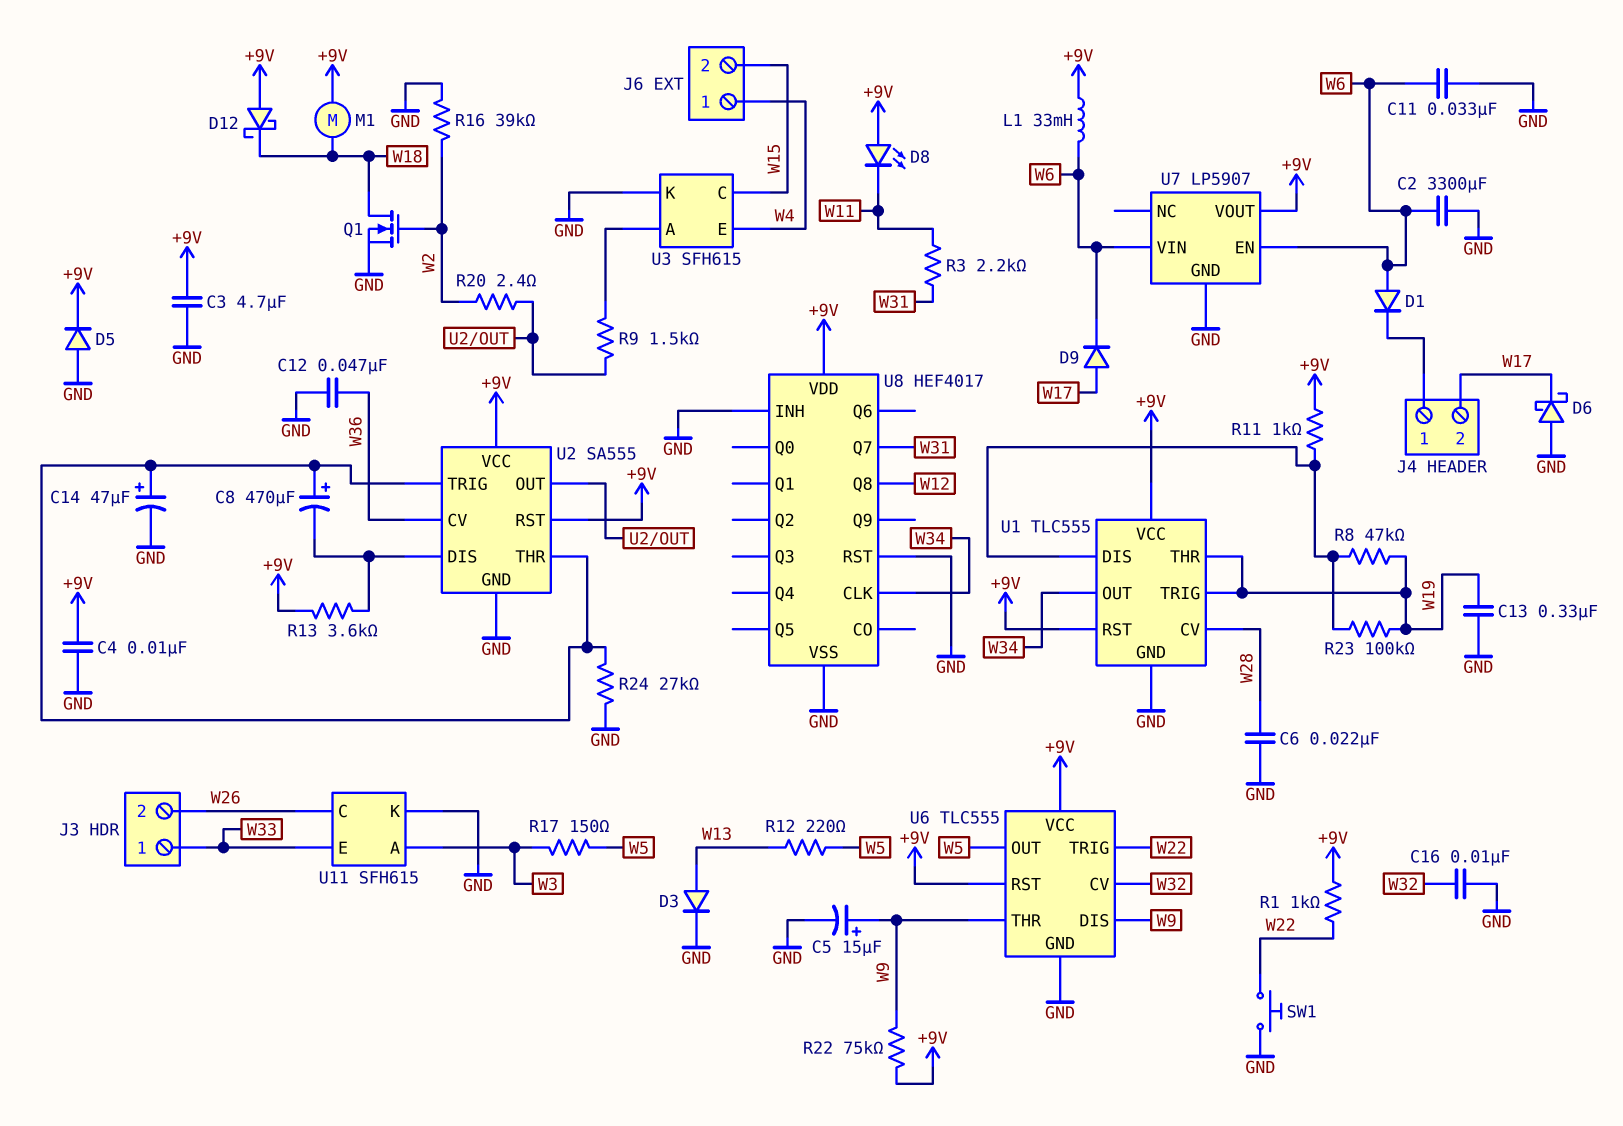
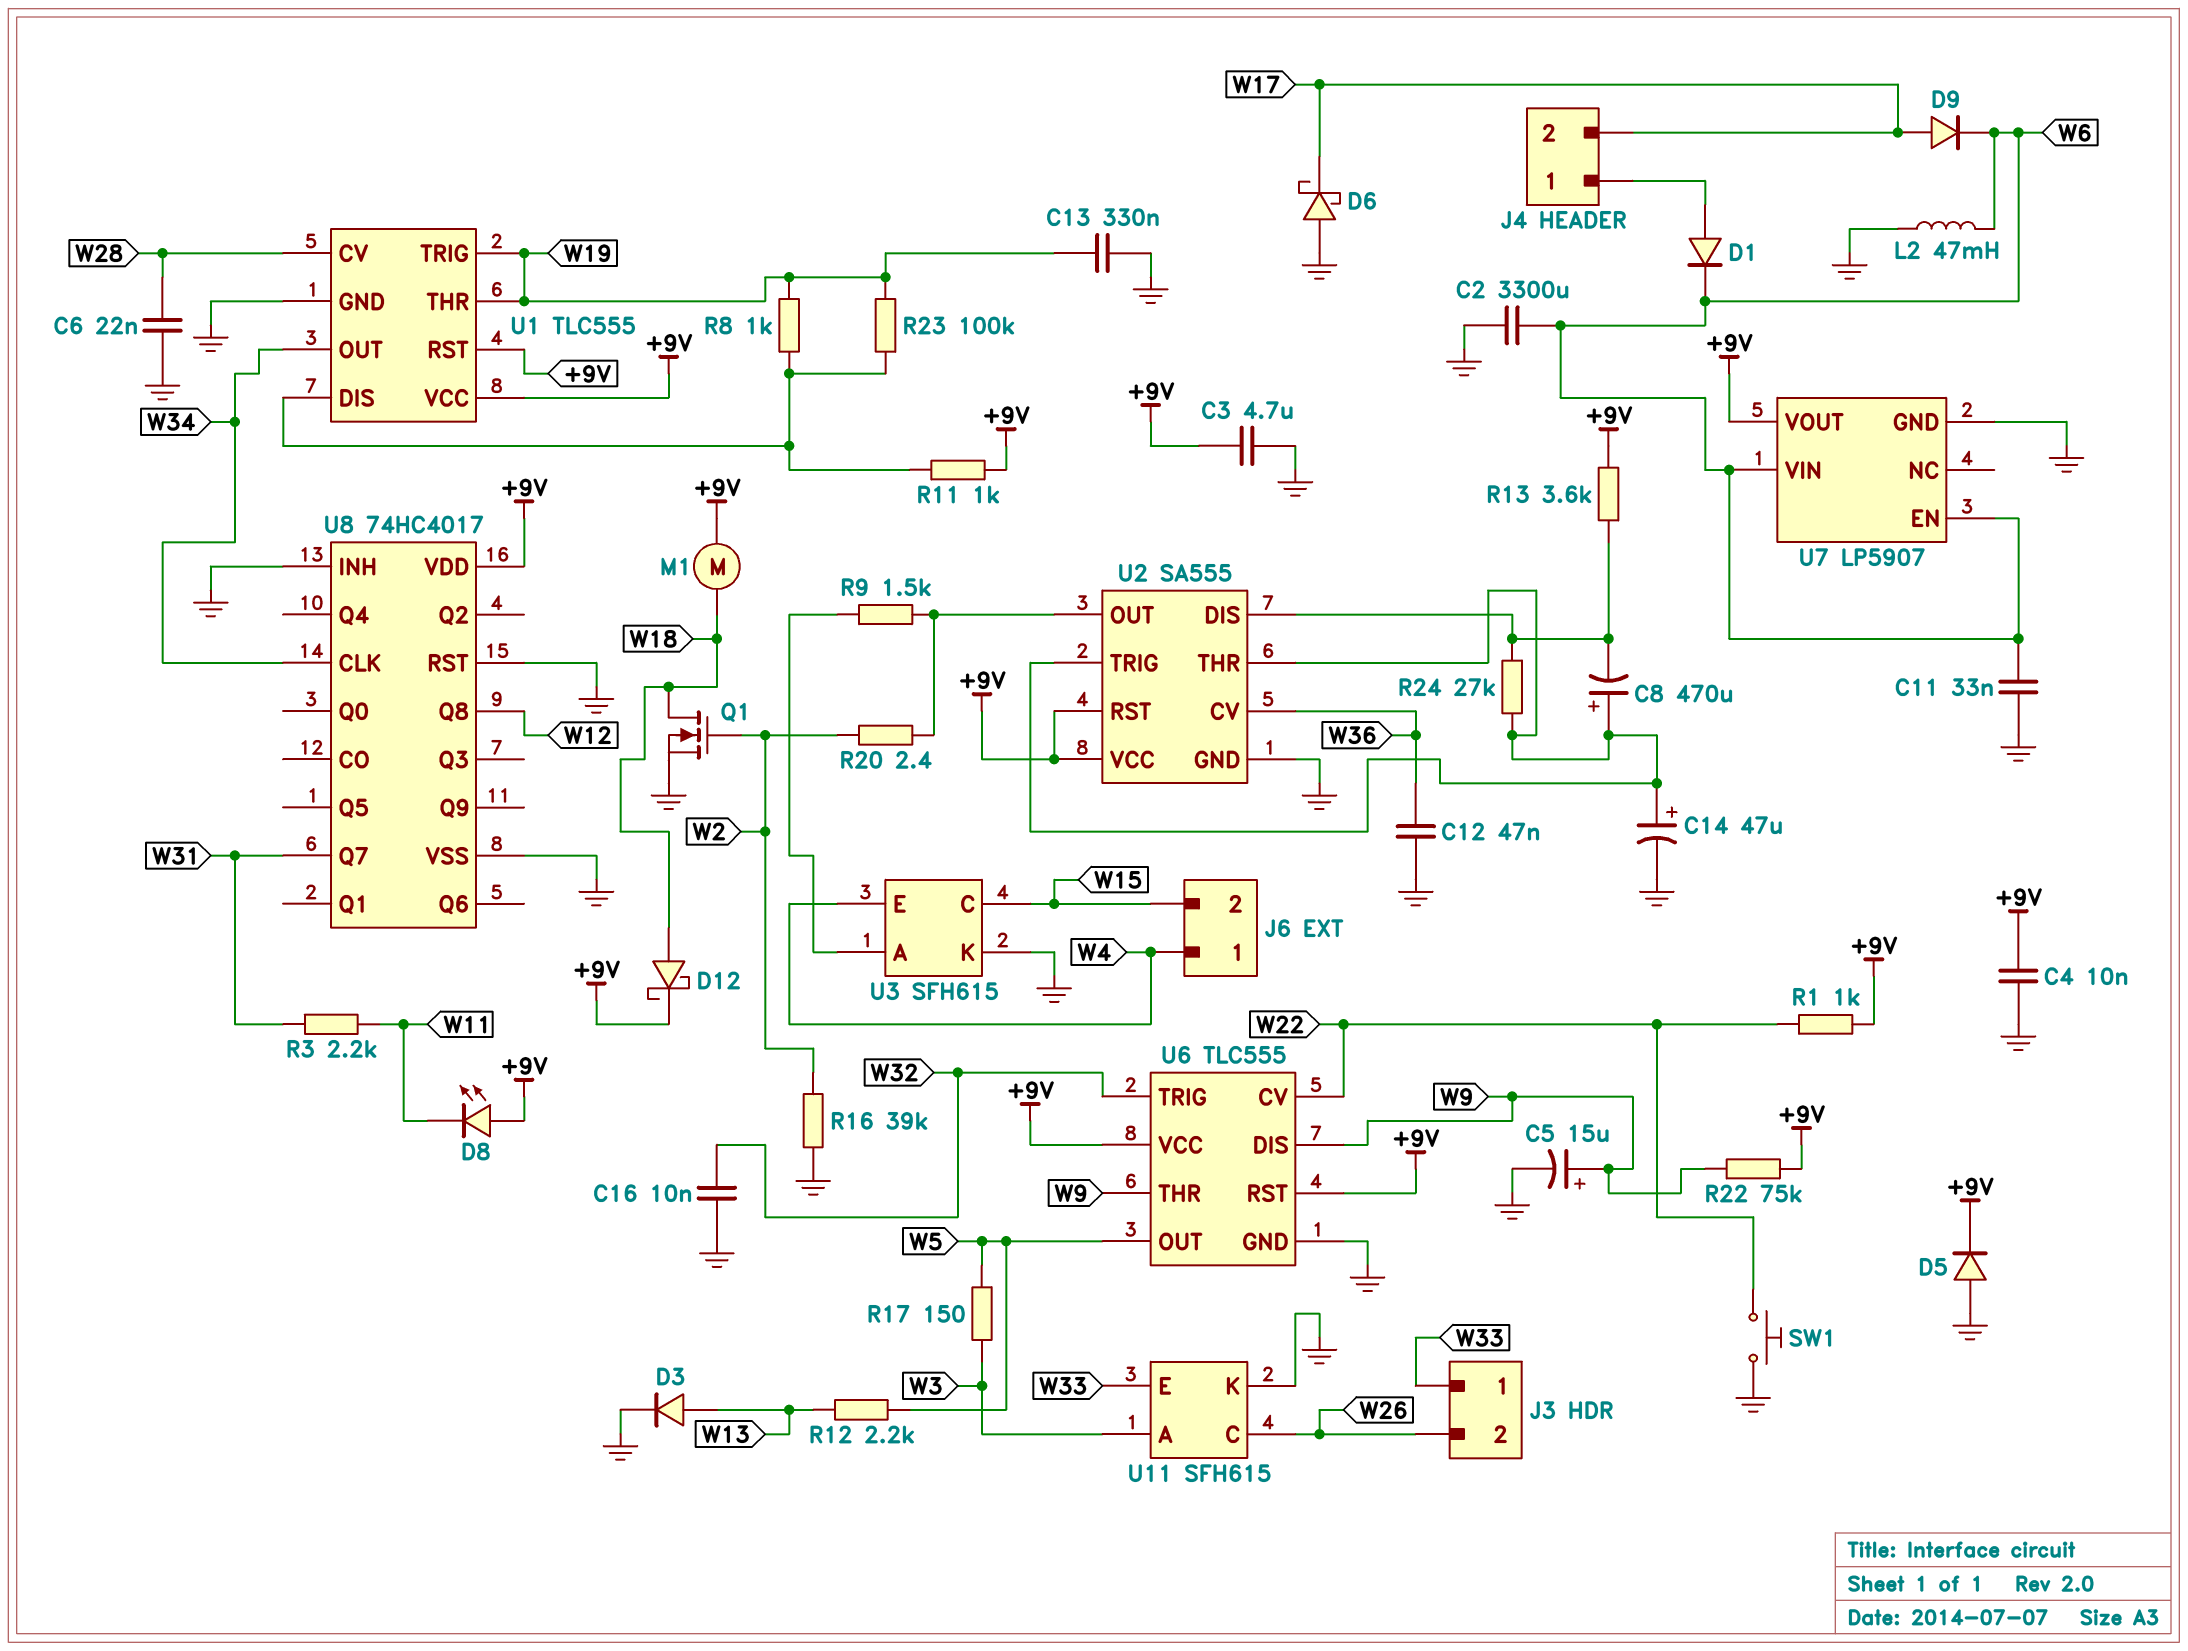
D1: diode (A W6, K J4/1) -> diode (A J4/1, K W6)
D12: schottky (A +9V, K W18) -> schottky (A W18, K +9V)
L1: 33mH (+9V, W6) -> none
L2: none -> 47mH (GND, W6)
R8: 47k (U1/DIS, W19) -> 1k (U1/DIS, W19)
R12: 220 (W5, W13) -> 2.2k (W5, W13)
R24: 27k (GND, U2/THR) -> 27k (U2/DIS, U2/THR)
U6 pin CV: W32 -> W22
U6 pin TRIG: W22 -> W32
U8: HEF4017 -> 74HC4017

